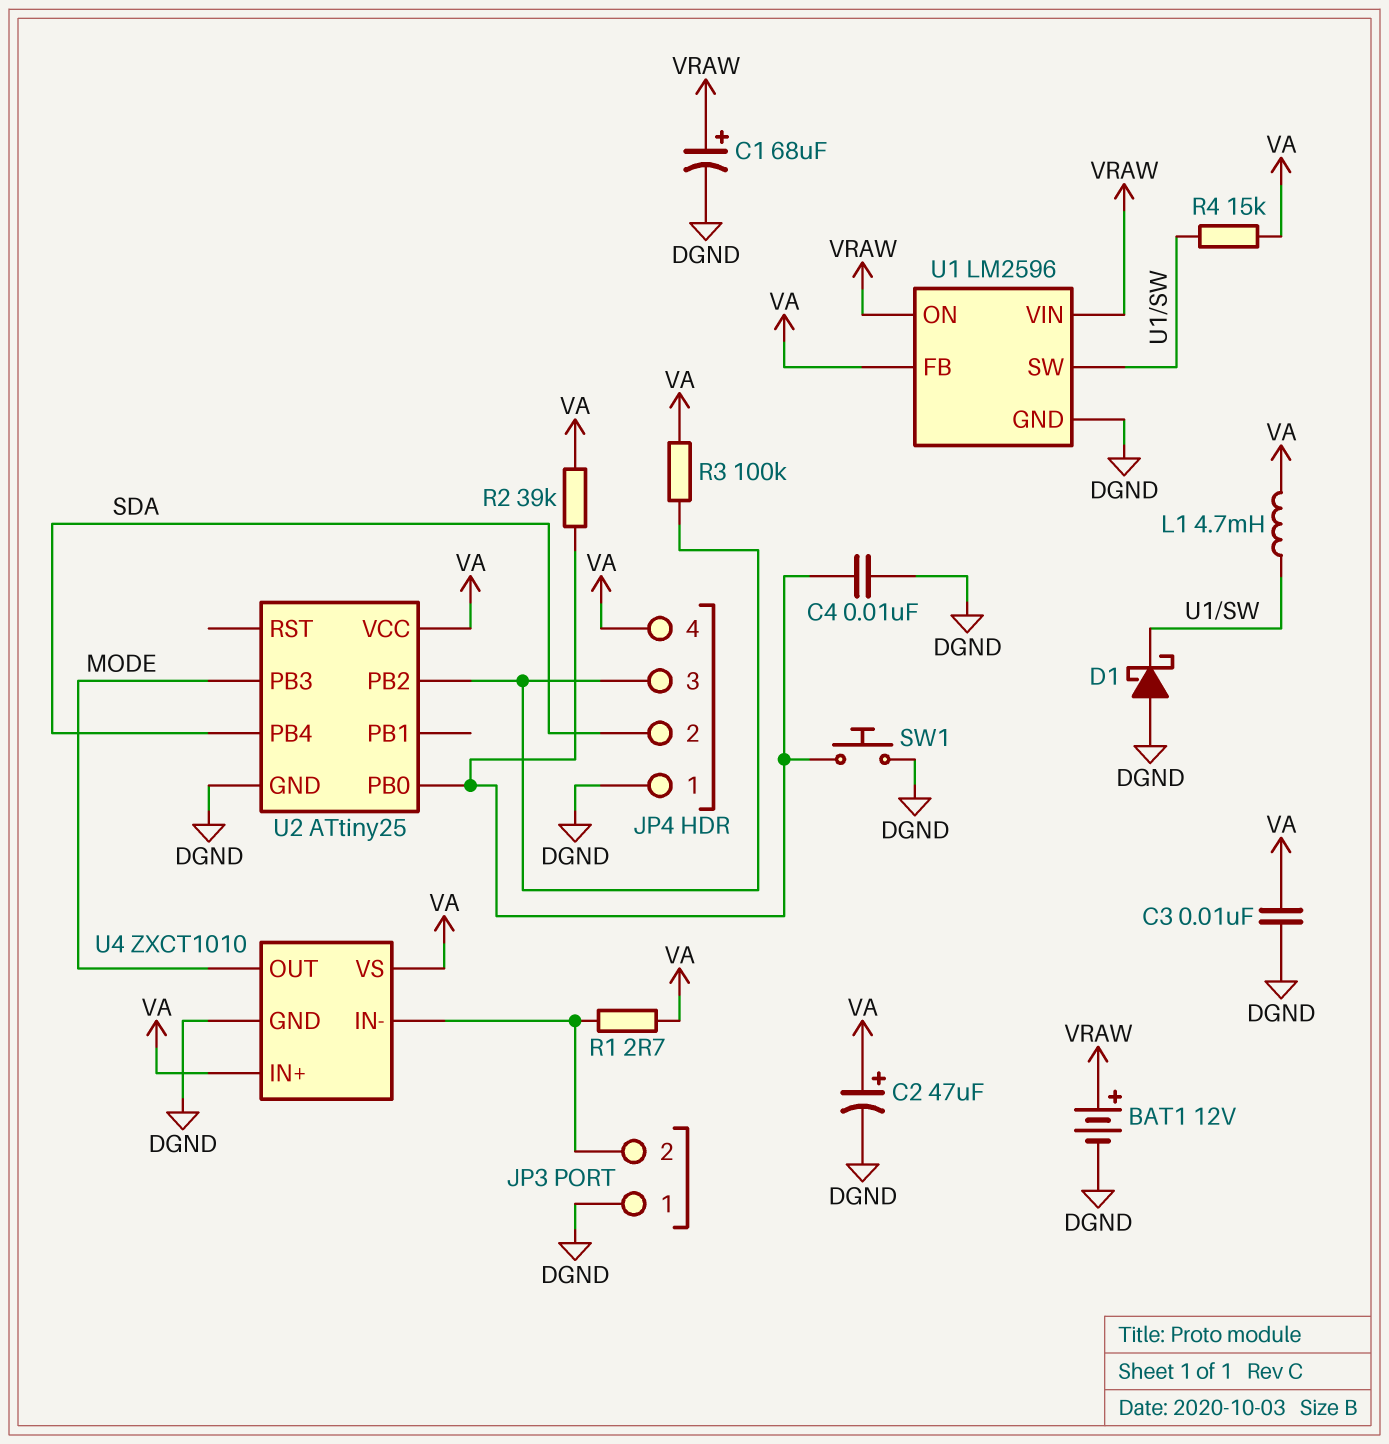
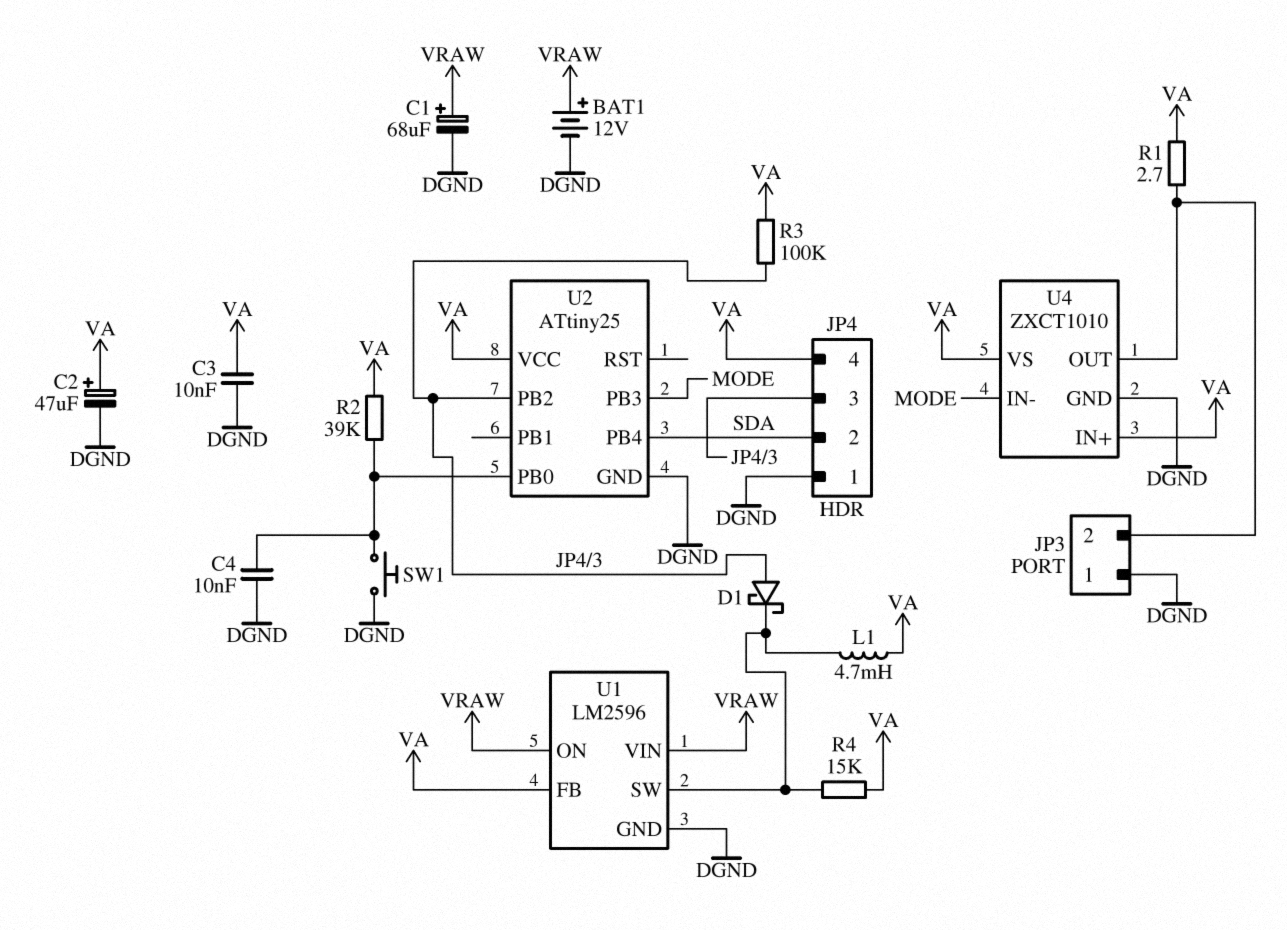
D1: schottky (A DGND, K U1/SW) -> schottky (A JP4/3, K U1/SW)
U4 pin IN-: JP3/2 -> MODE
U4 pin OUT: MODE -> JP3/2

